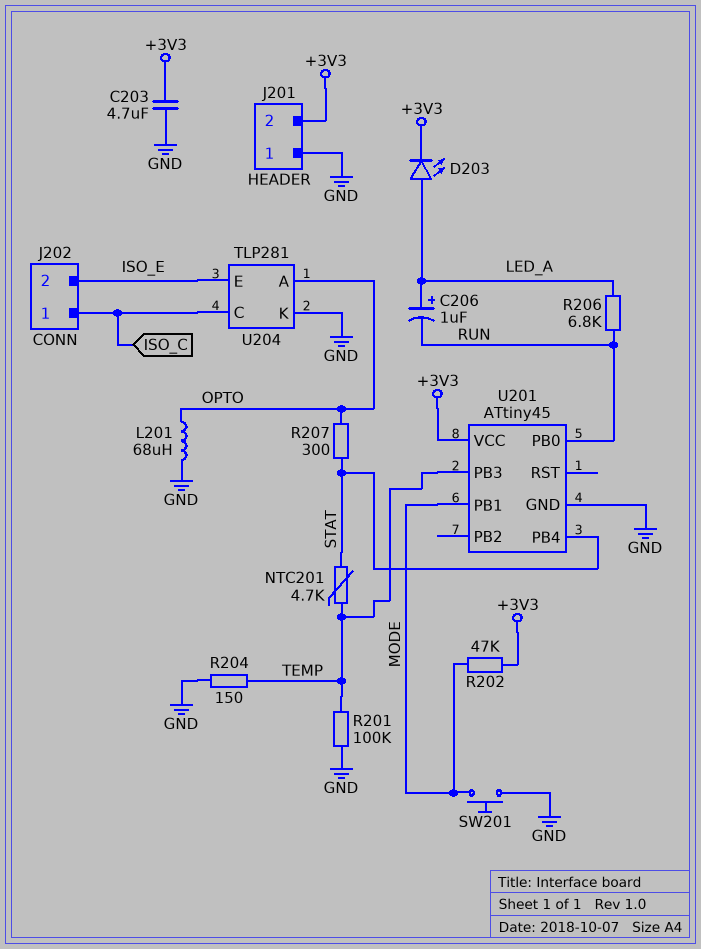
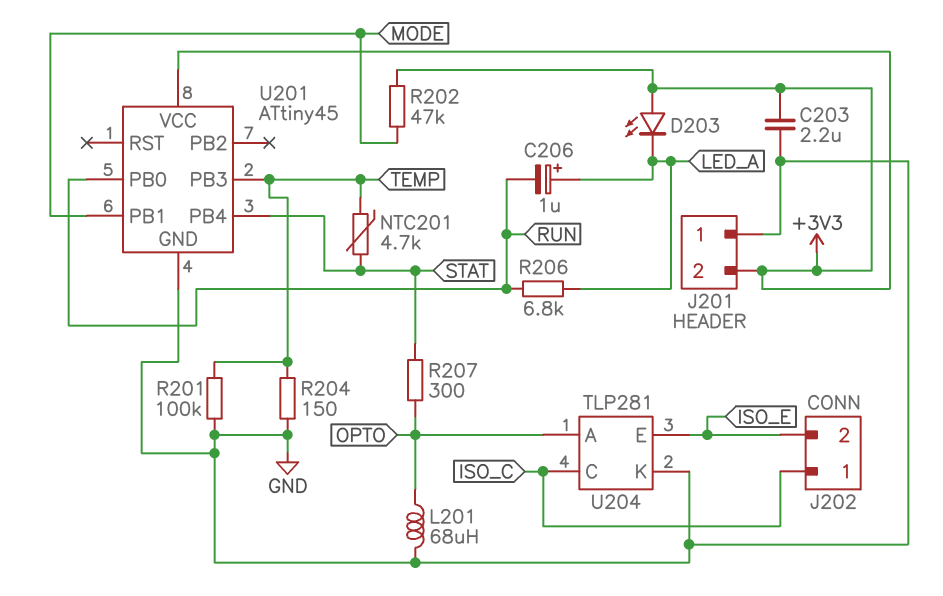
C203: 4.7uF (+3V3, GND) -> 2.2uF (+3V3, GND)
D203: LED (A LED_A, K +3V3) -> LED (A +3V3, K LED_A)
SW201: button (GND, MODE) -> none

